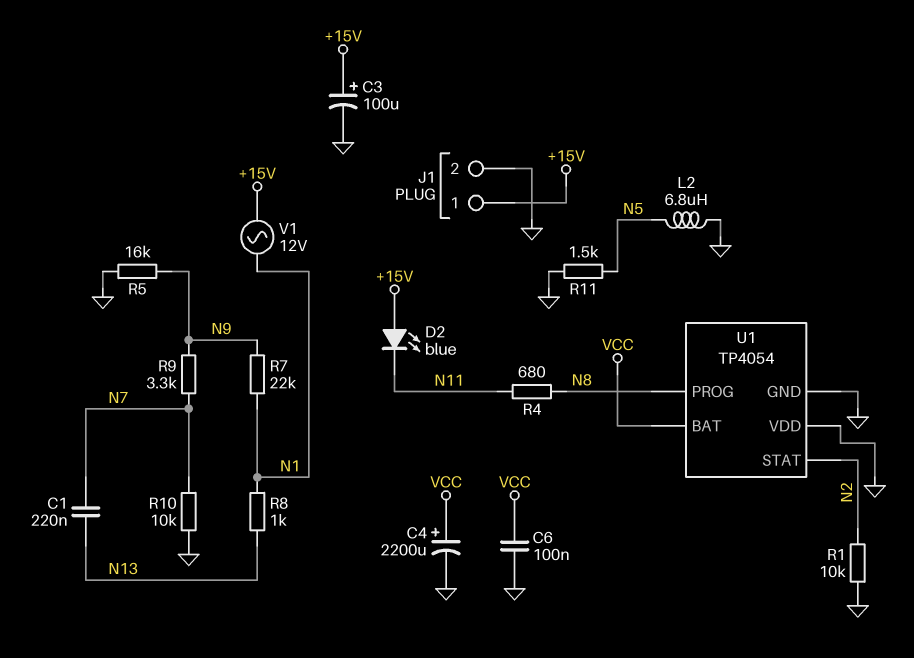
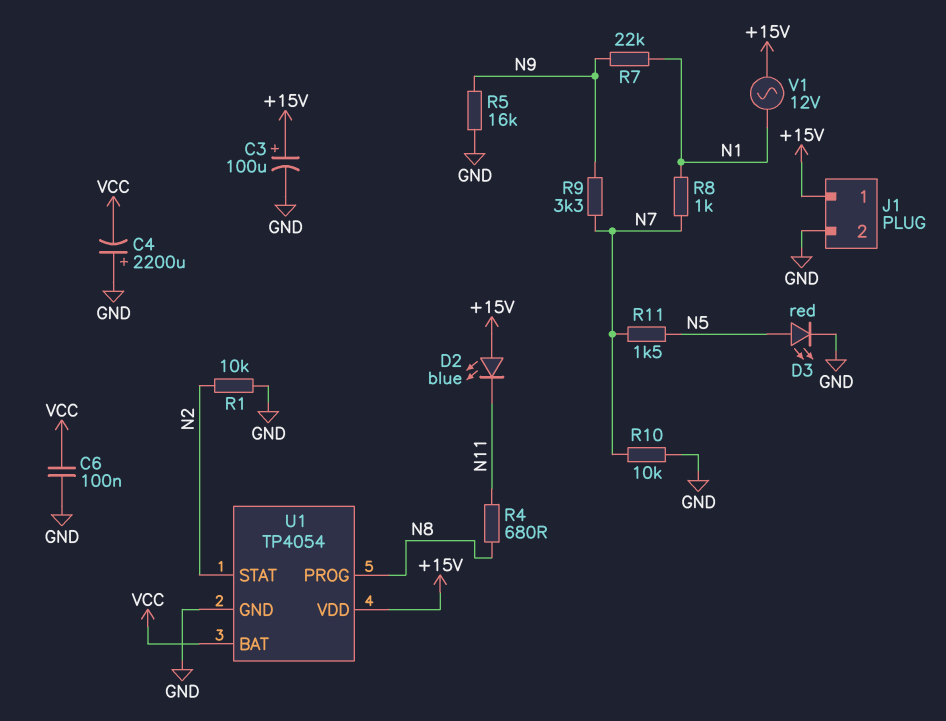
C1: 220nF (N7, N13) -> none
C4: 2200uF (plus VCC, minus GND) -> 2200uF (plus GND, minus VCC)
D3: none -> LED red (A N5, K GND)
L2: 6.8uH (GND, N5) -> none
R8: 1k (N1, N13) -> 1k (N1, N7)
R11: 1.5k (GND, N5) -> 1.5k (N5, N7)
U1 pin VDD: GND -> +15V

